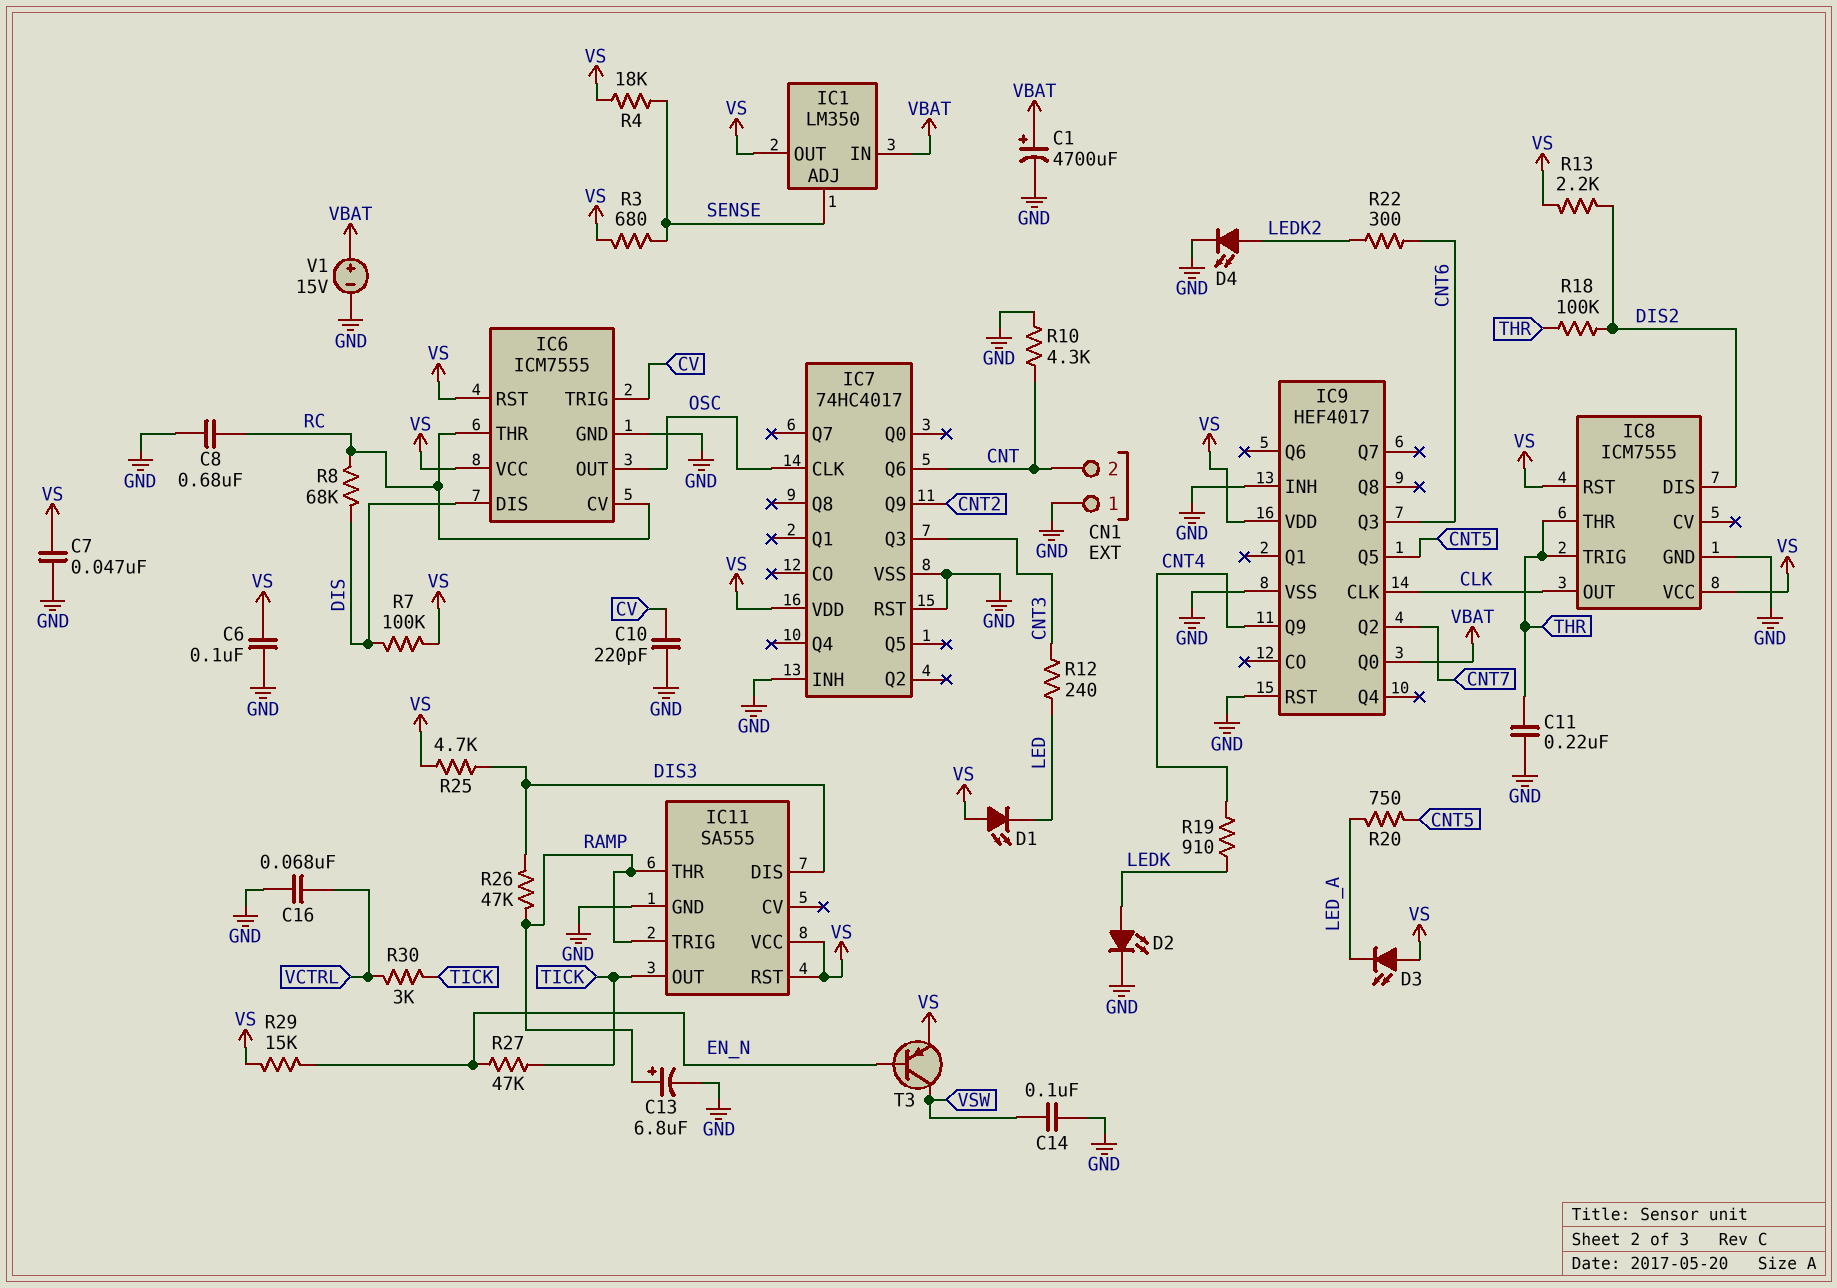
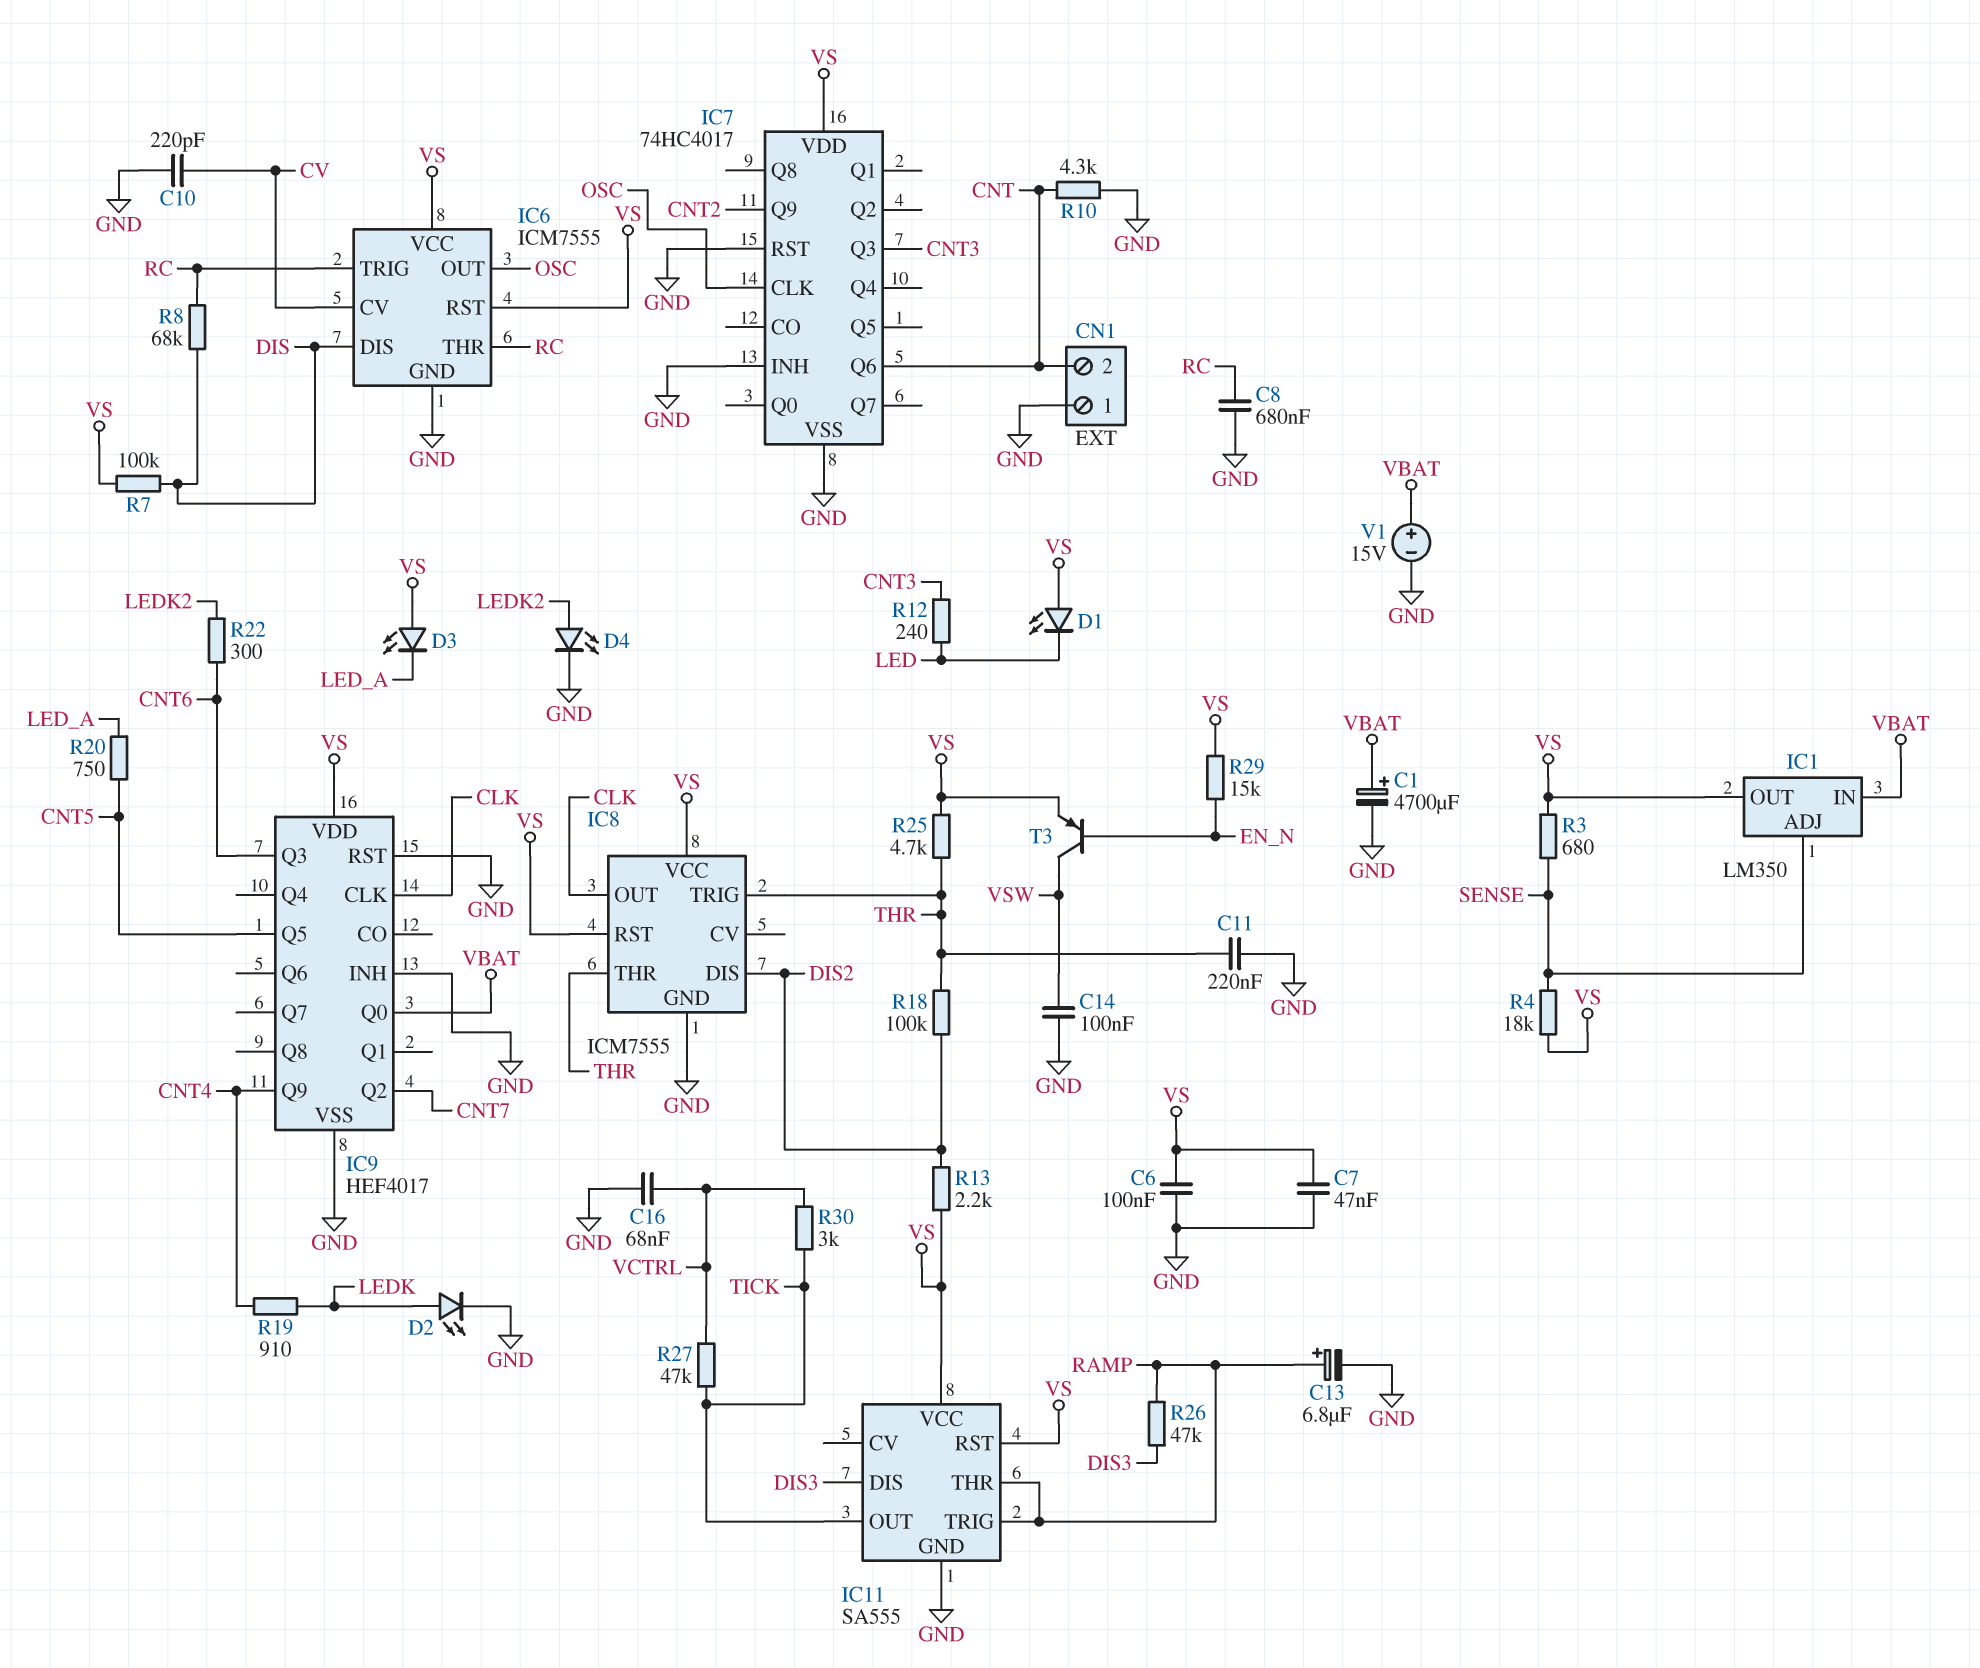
IC6 pin CV: RC -> CV
IC6 pin TRIG: CV -> RC
R25: 4.7k (DIS3, VS) -> 4.7k (THR, VS)
R27: 47k (EN_N, TICK) -> 47k (TICK, VCTRL)

